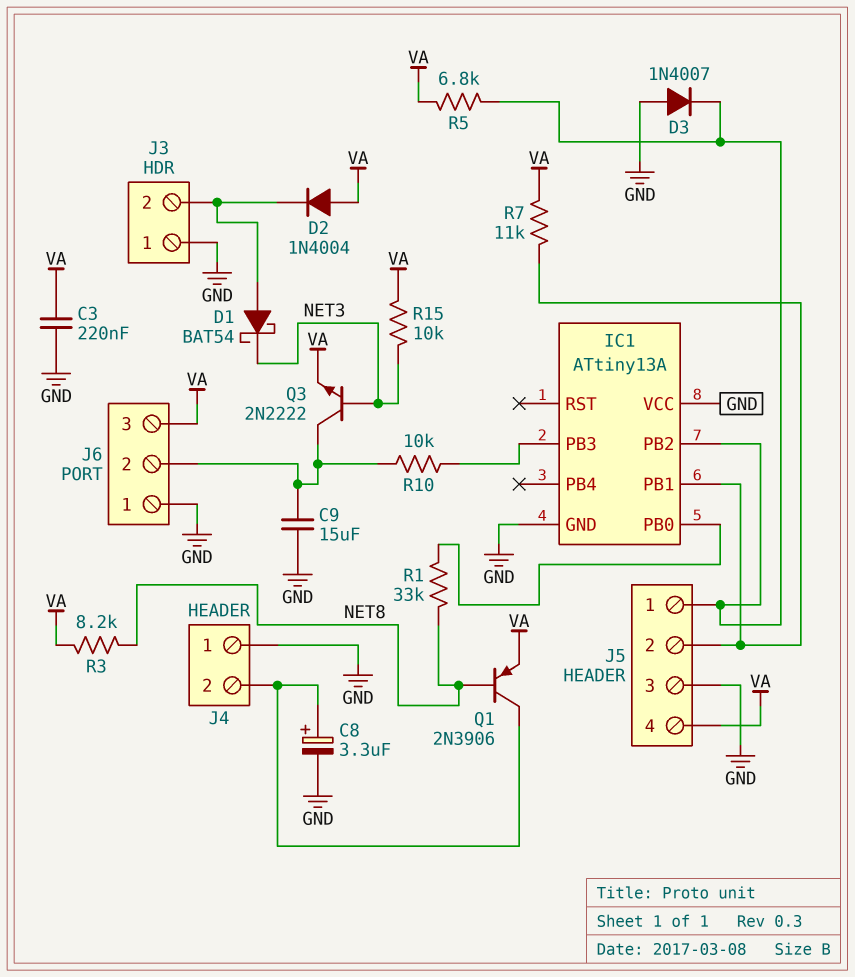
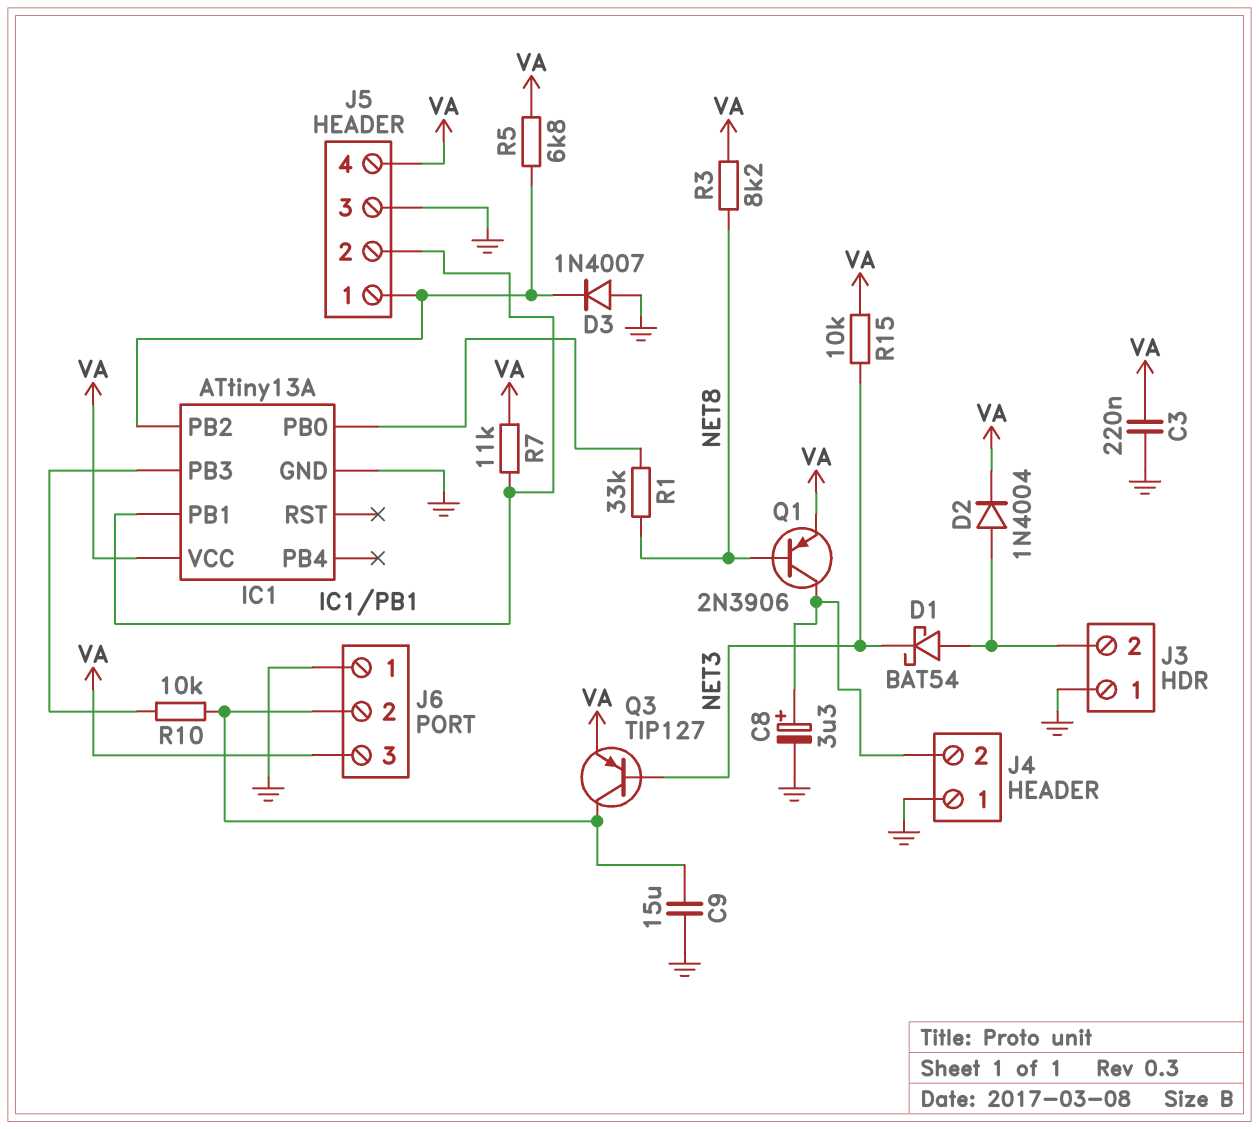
D2: diode 1N4004 (A VA, K J3/2) -> diode 1N4004 (A J3/2, K VA)
IC1 pin VCC: GND -> VA
Q3: NPN 2N2222 (B NET3, C J6/2, E VA) -> PNP TIP127 (B NET3, C J6/2, E VA)

